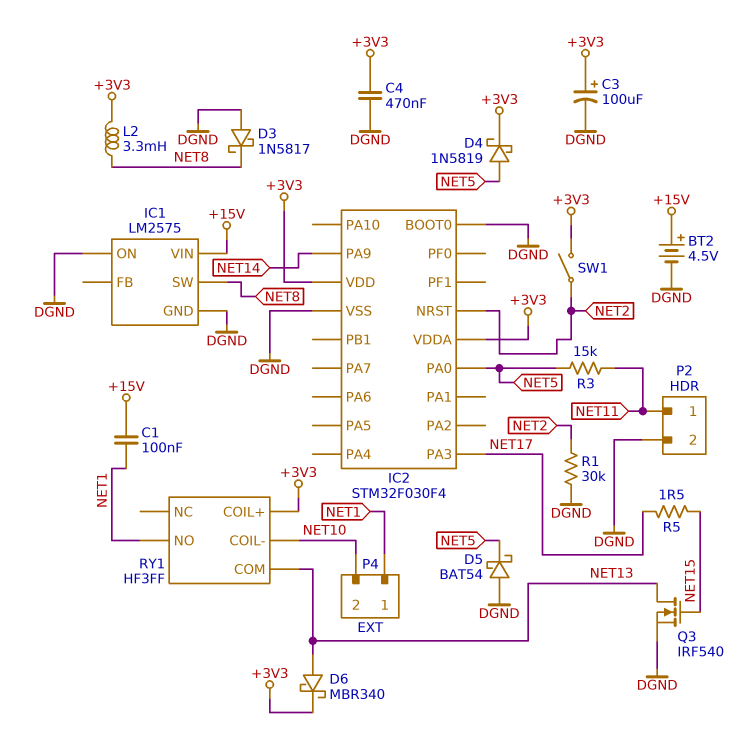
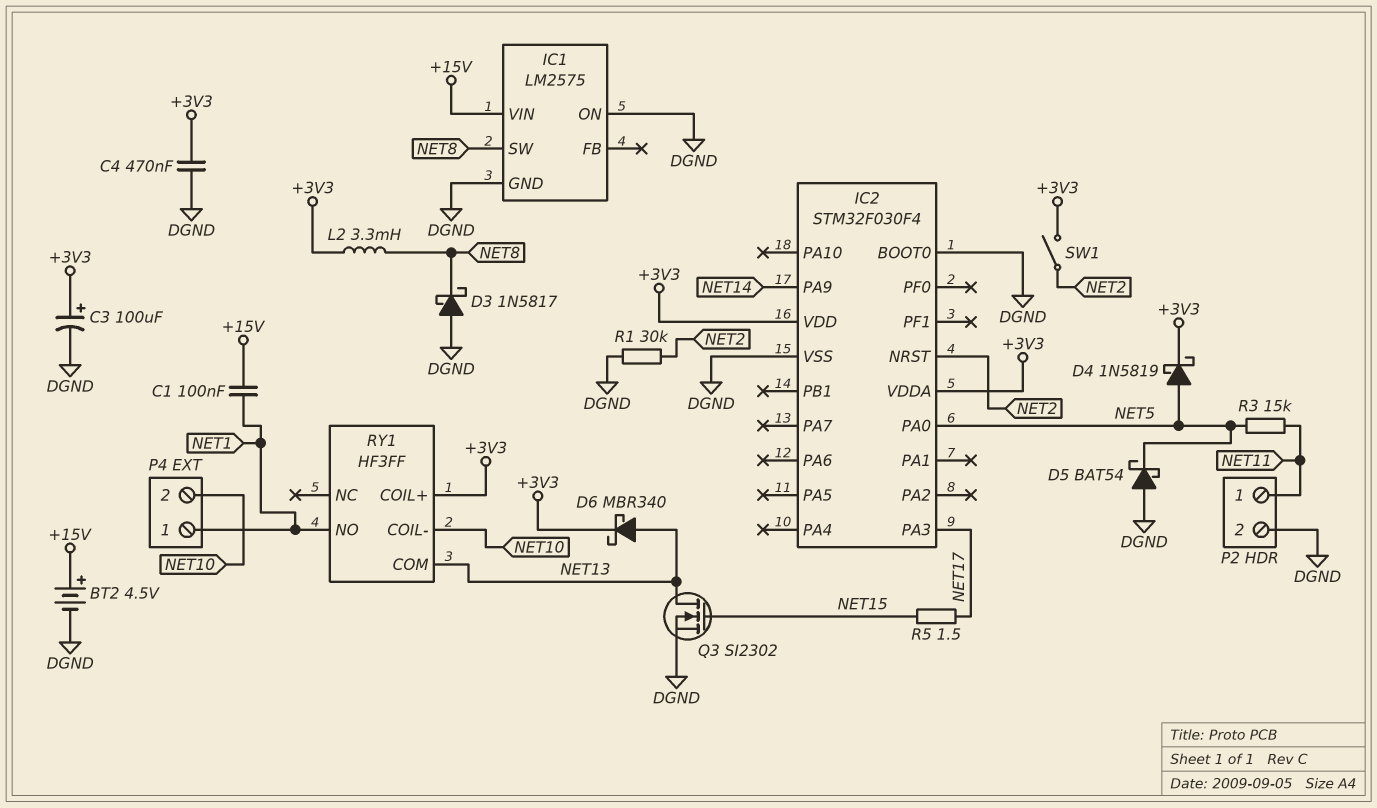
Q3: NMOS IRF540 (G NET15, D NET13, S DGND) -> NMOS SI2302 (G NET15, D NET13, S DGND)

